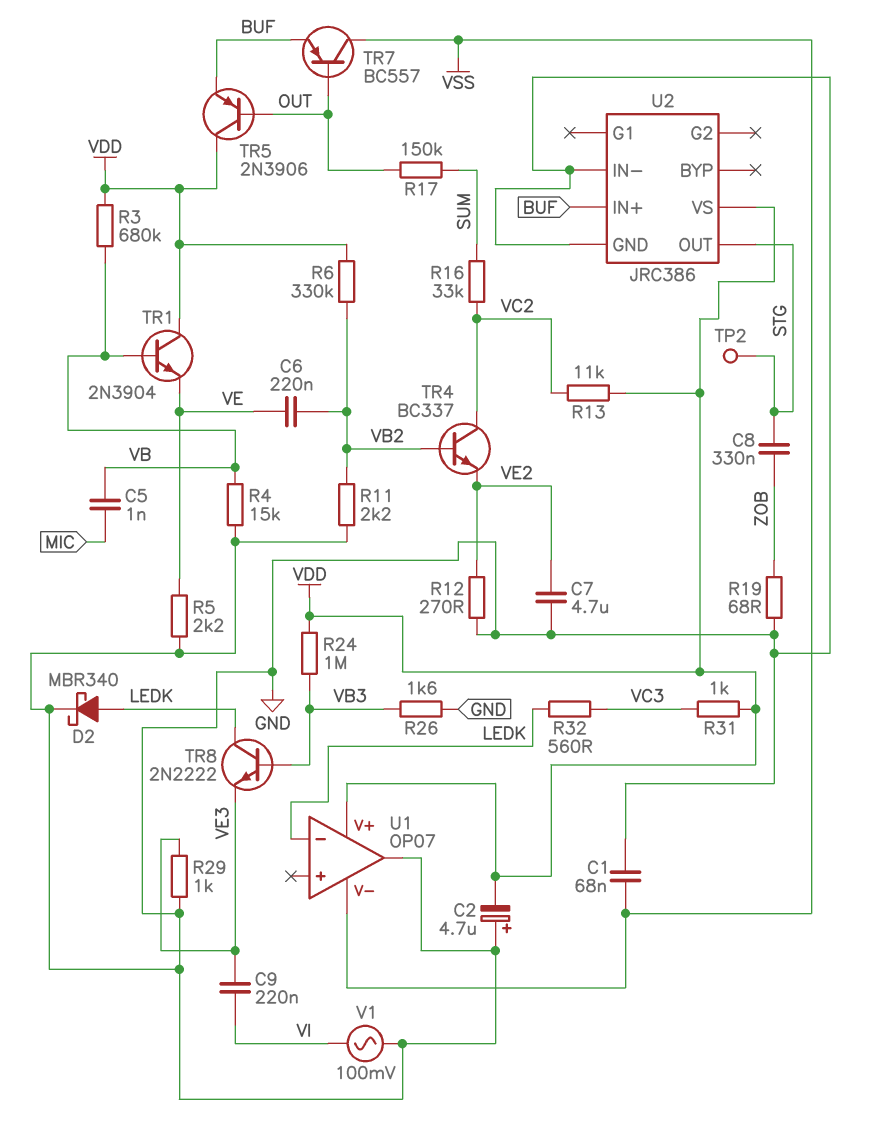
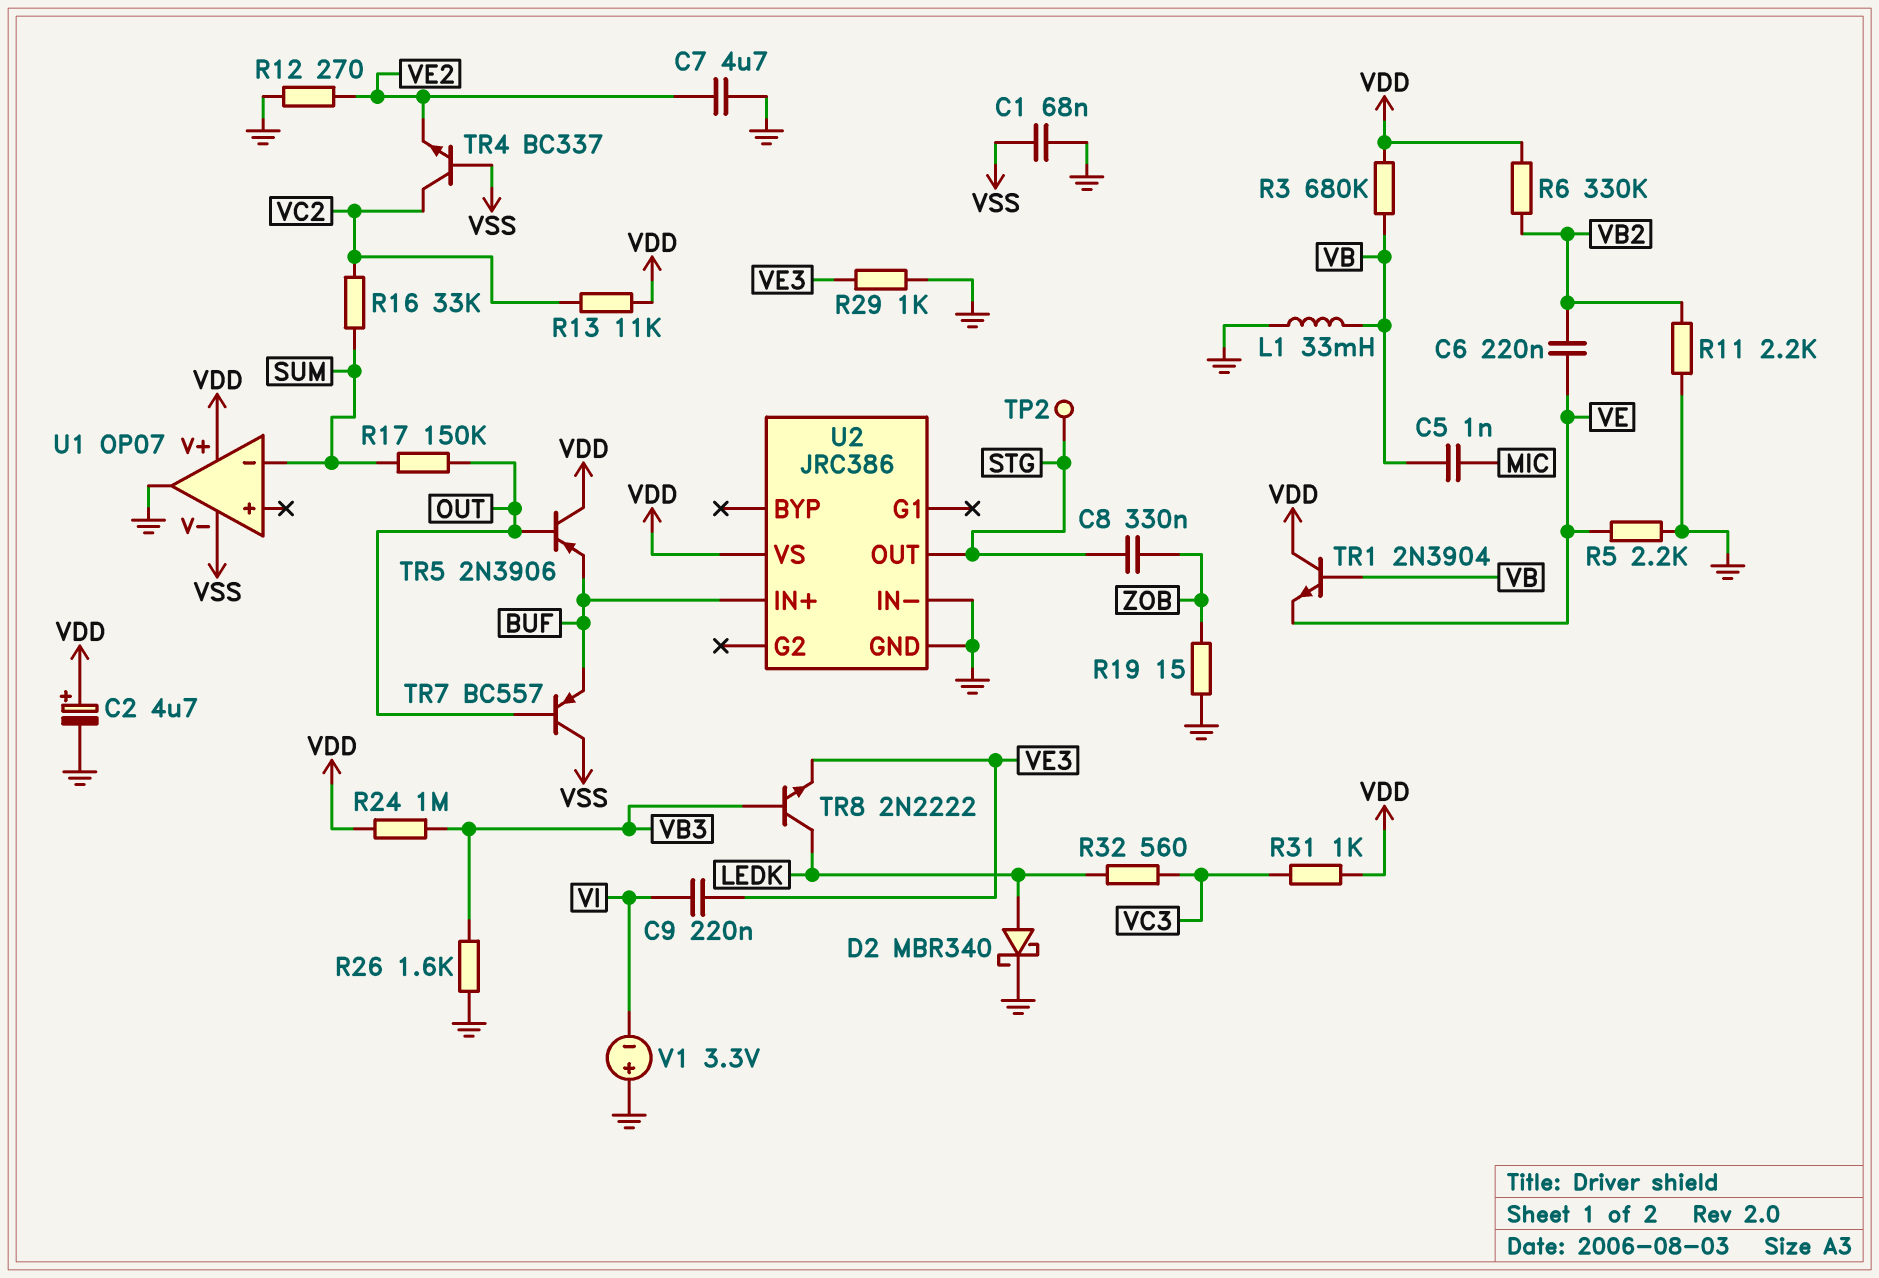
C2: 4.7uF (plus GND, minus VDD) -> 4.7uF (plus VDD, minus GND)
L1: none -> 33mH (GND, VB)
R4: 15k (GND, VB) -> none
R19: 68 (GND, ZOB) -> 15 (GND, ZOB)
TR4: NPN BC337 (B VB2, C VC2, E VE2) -> NPN BC337 (B VSS, C VC2, E VE2)
U1 pin in-: LEDK -> SUM
V1: AC 100mV (GND, VI) -> 3.3V (plus GND, minus VI)

